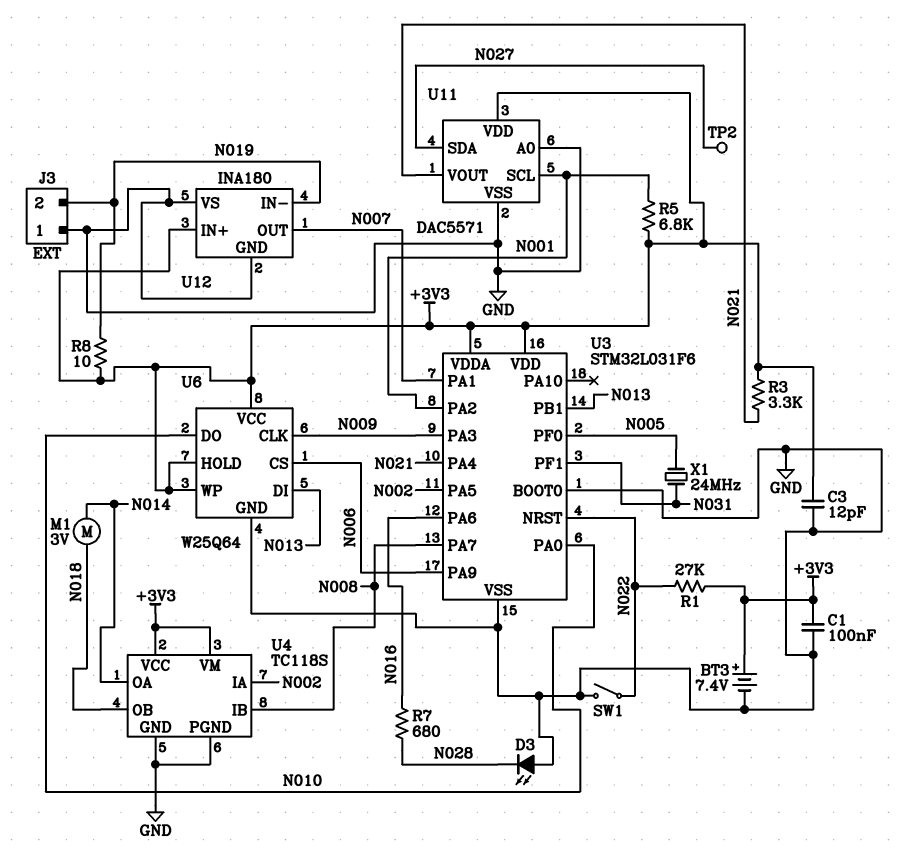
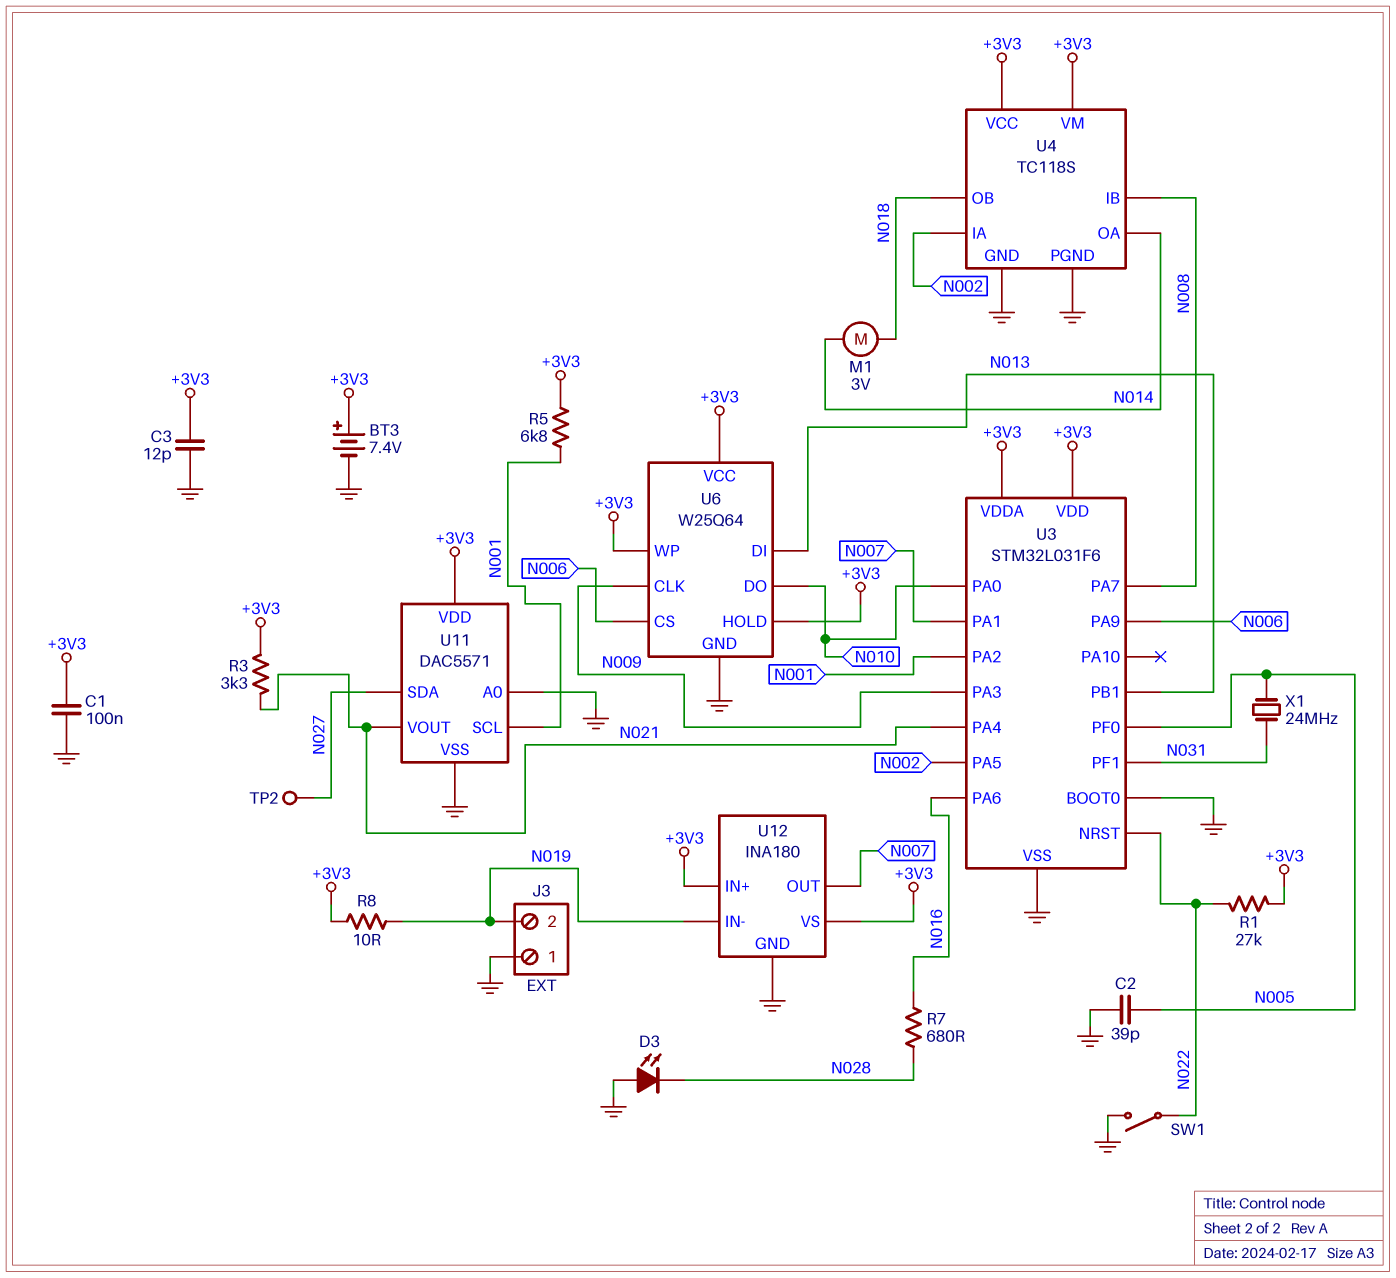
C2: none -> 39pF (GND, N005)
U12 pin VS: GND -> +3V3

